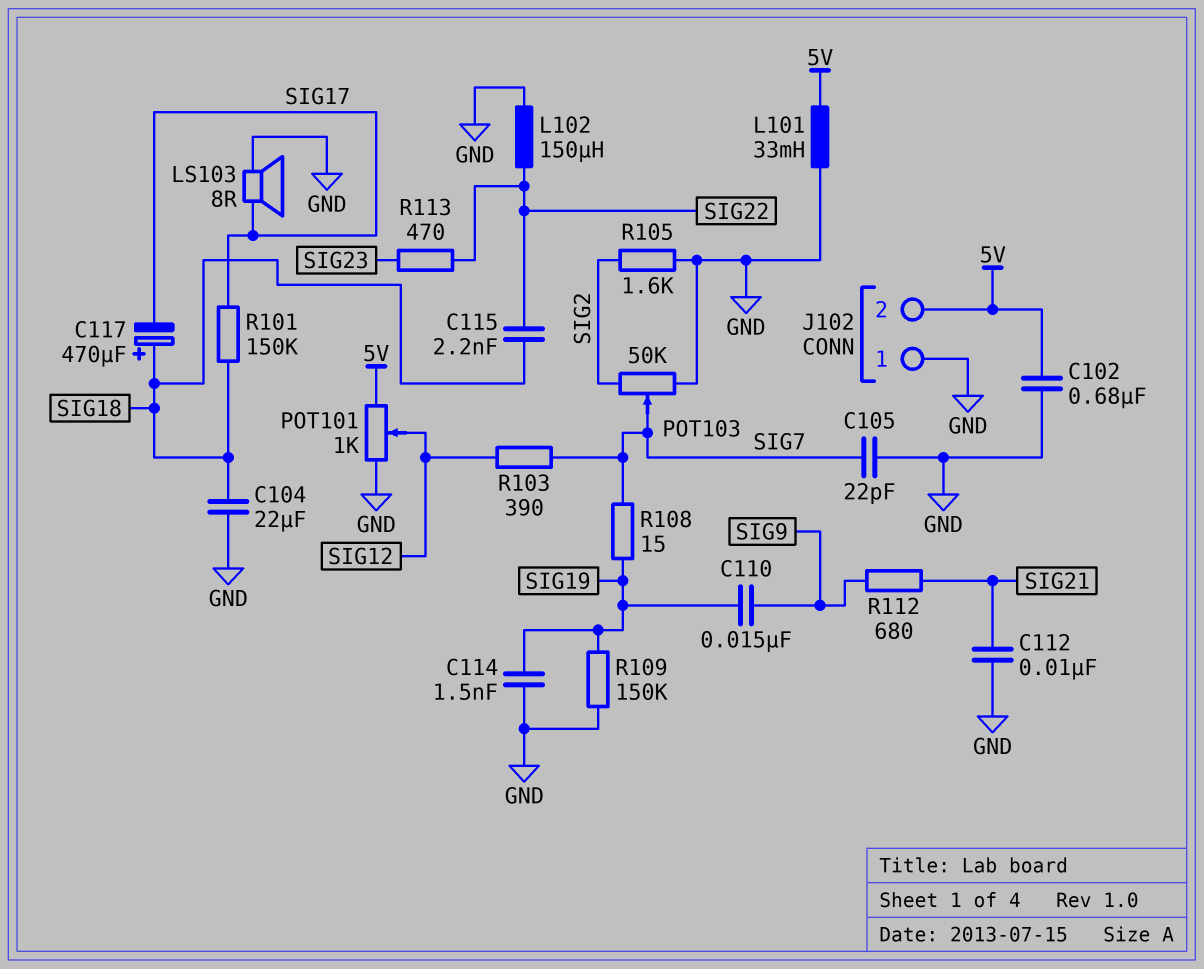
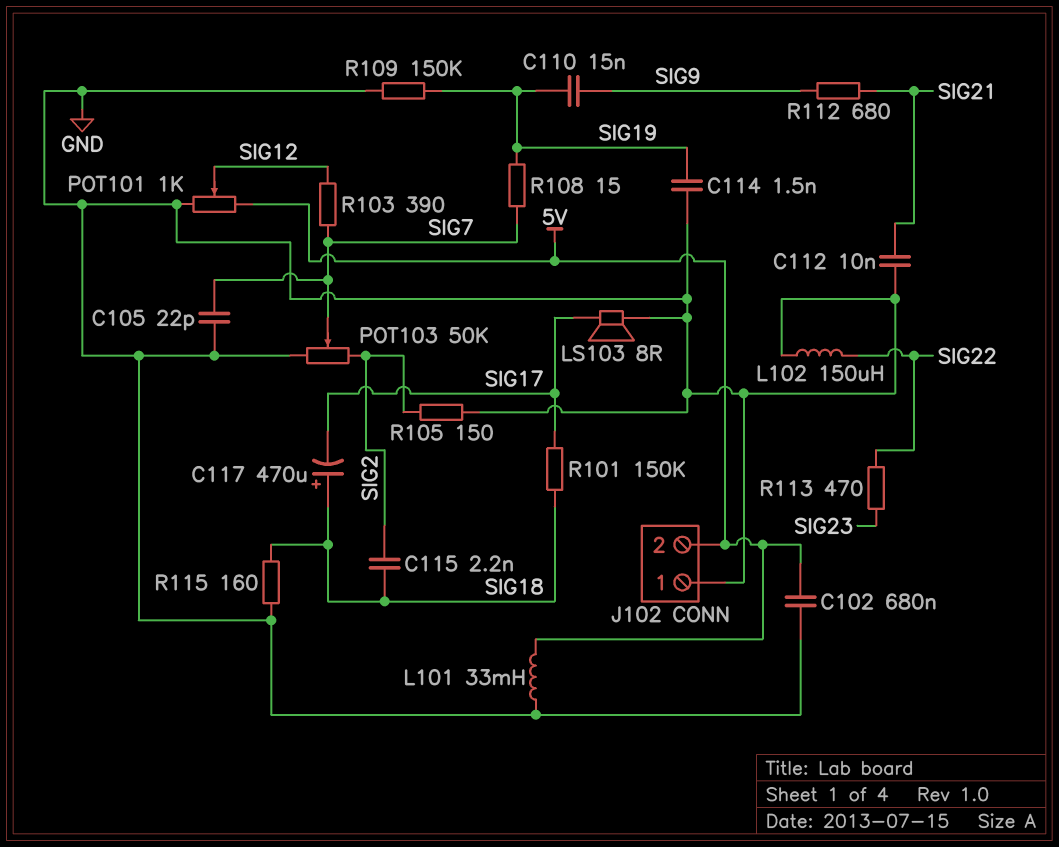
C104: 22uF (GND, SIG18) -> none
C115: 2.2nF (SIG18, SIG22) -> 2.2nF (SIG2, SIG18)
R105: 1.6k (GND, SIG2) -> 150 (GND, SIG2)
R115: none -> 160 (GND, SIG18)

